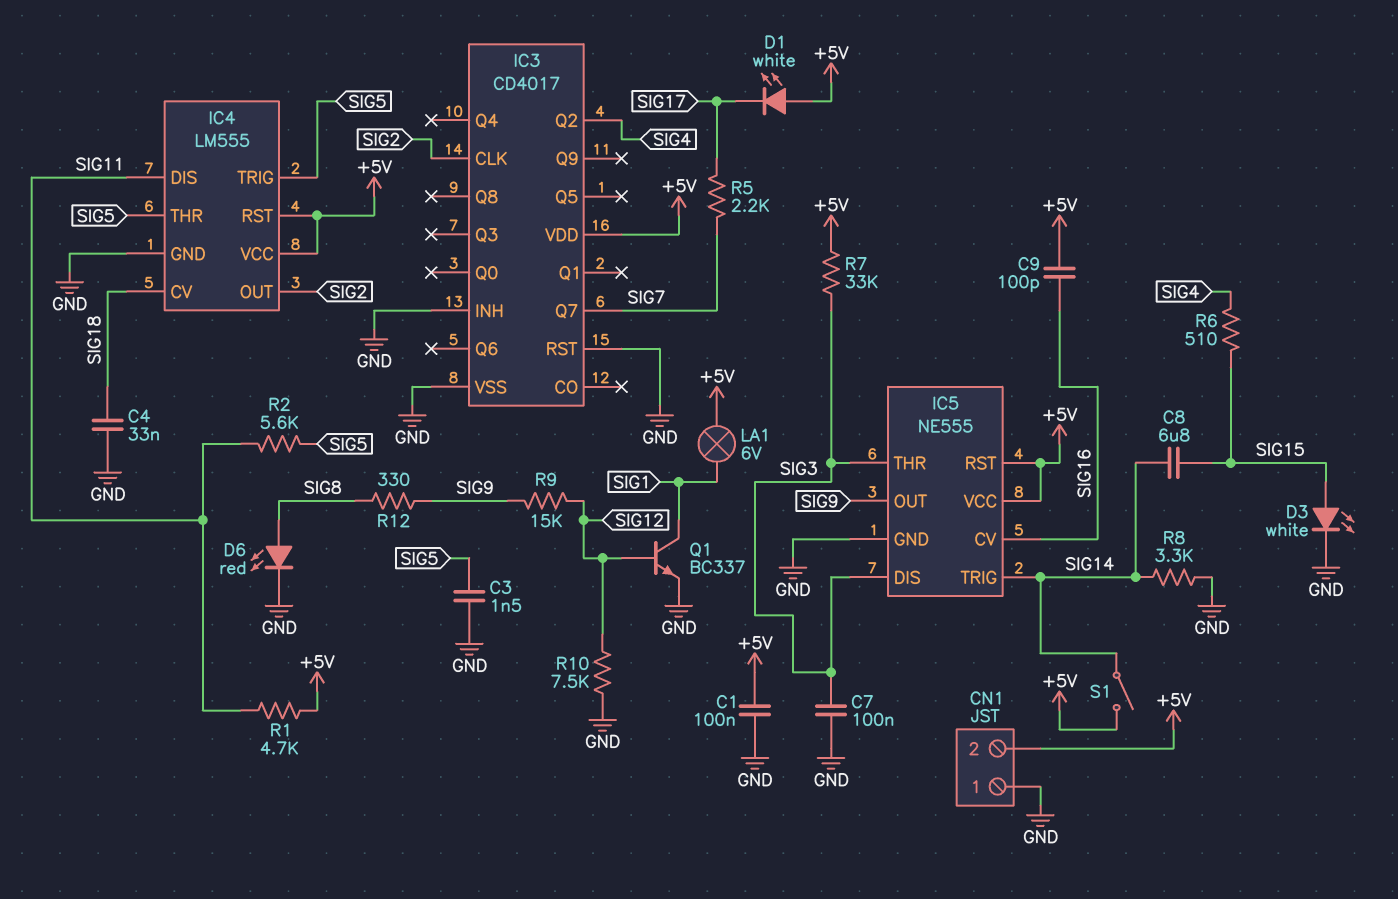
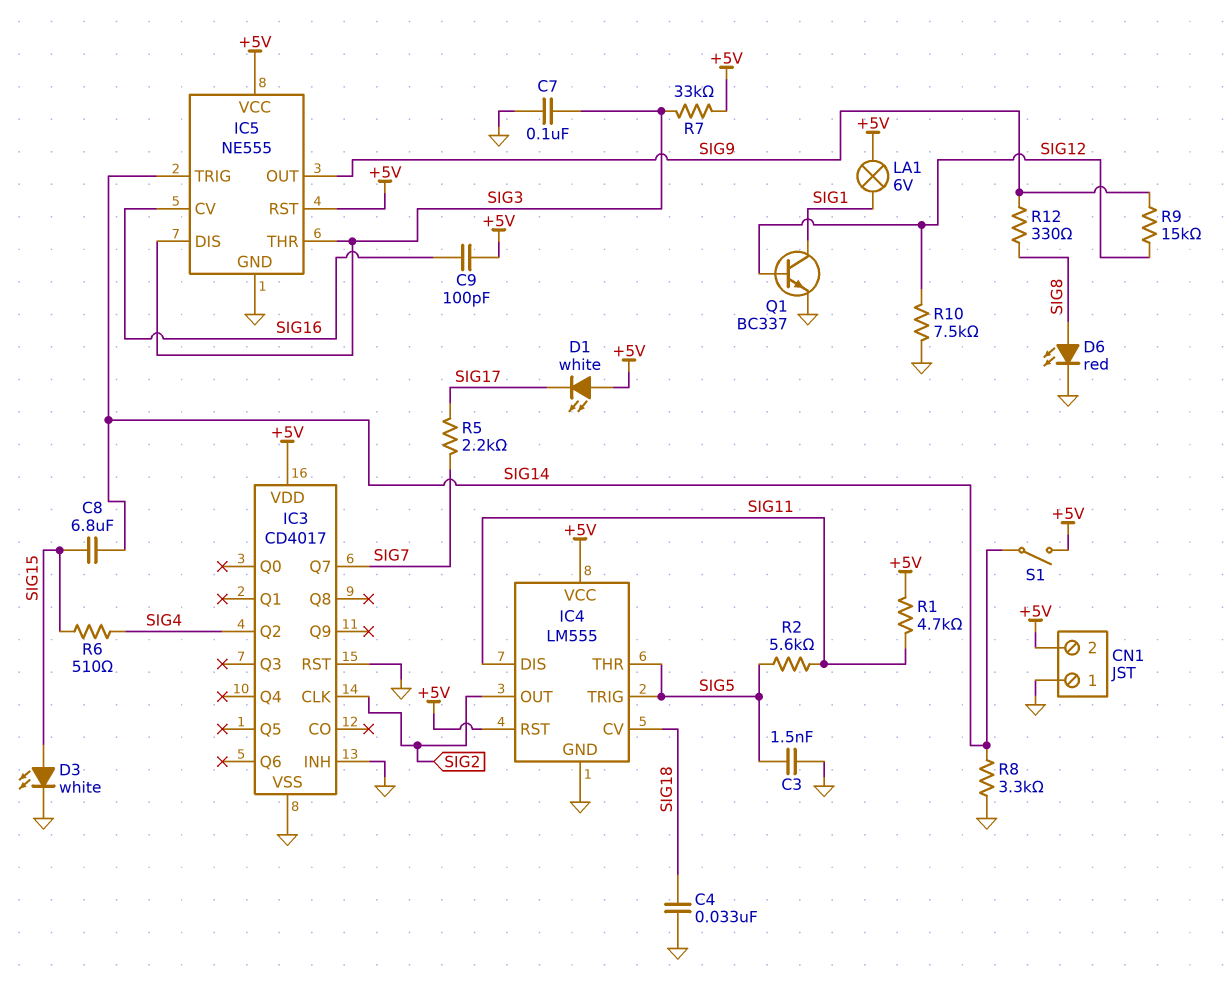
C1: 100nF (+5V, GND) -> none

